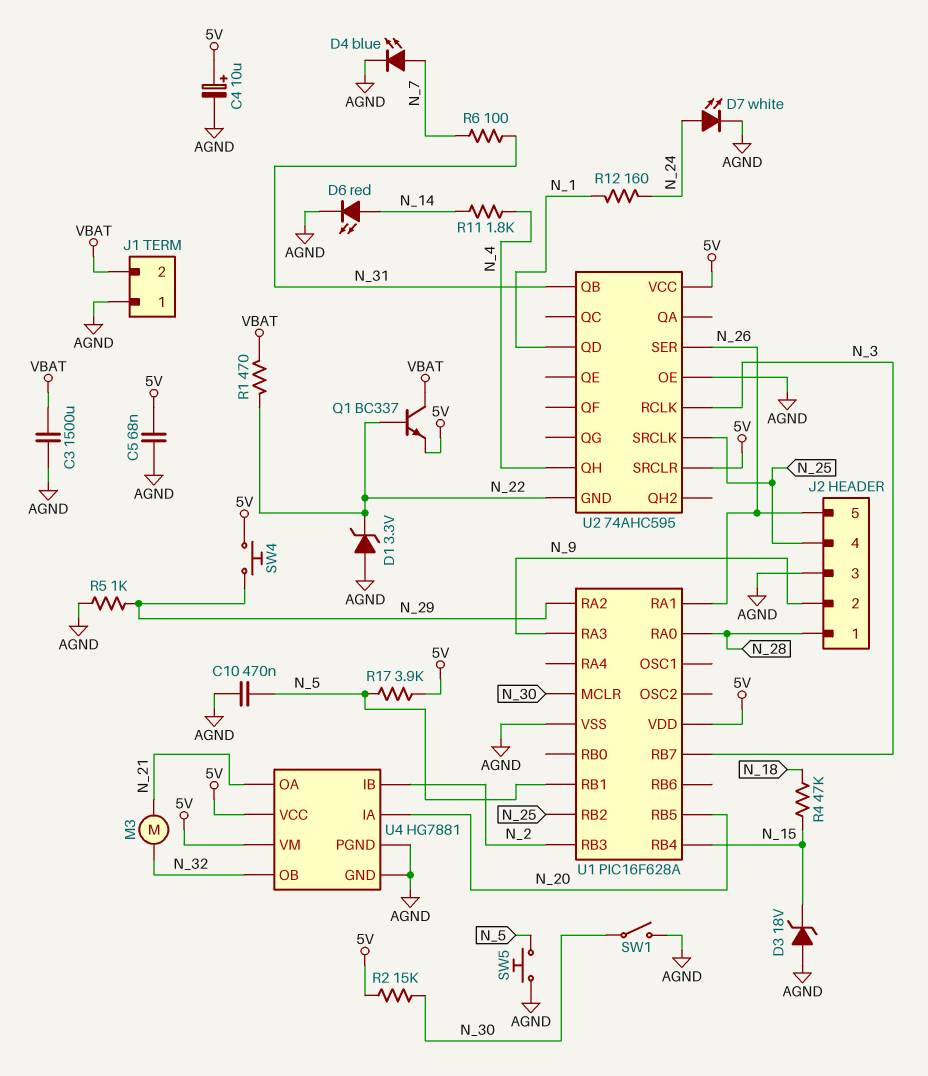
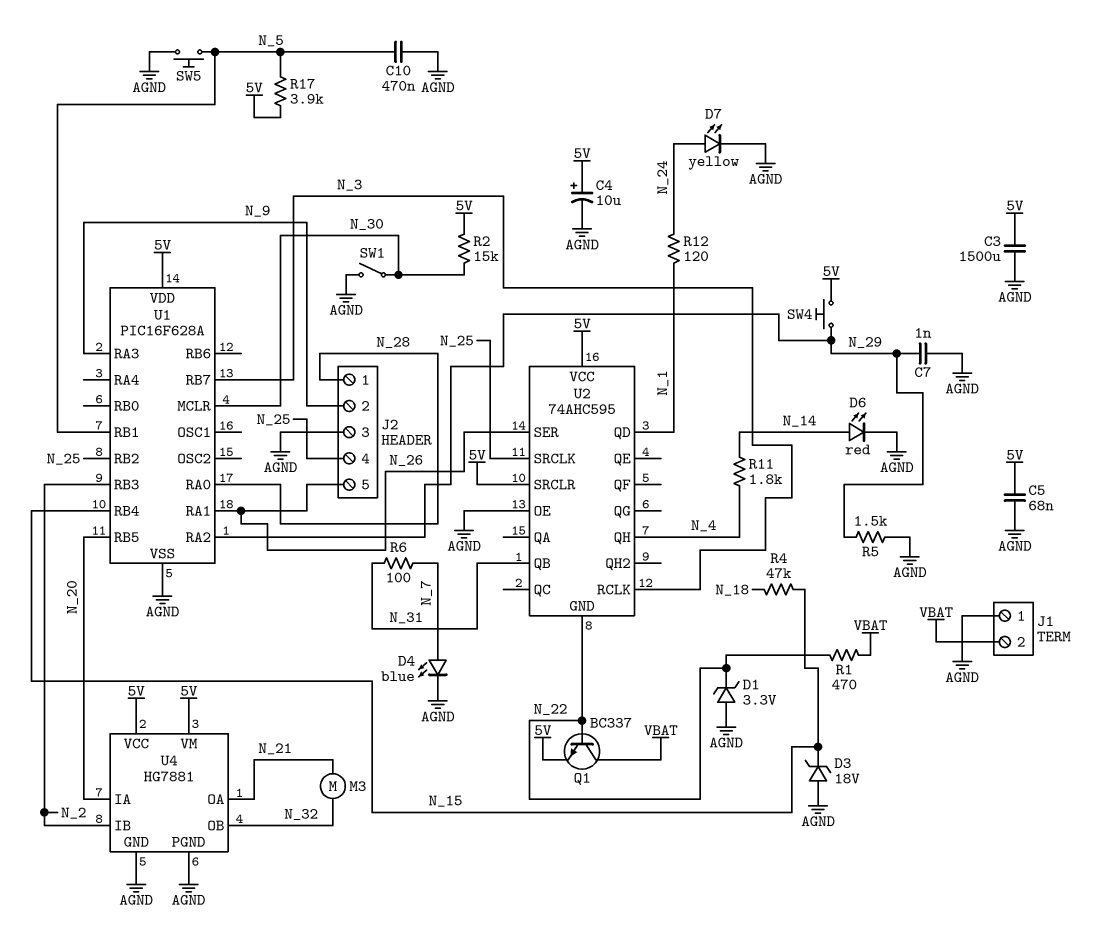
C3: 1500uF (AGND, VBAT) -> 1500uF (5V, AGND)
C7: none -> 1nF (AGND, N_29)
D7: LED white (A N_24, K AGND) -> LED yellow (A N_24, K AGND)
R5: 1k (AGND, N_29) -> 1.5k (AGND, N_29)
R12: 160 (N_1, N_24) -> 120 (N_1, N_24)

